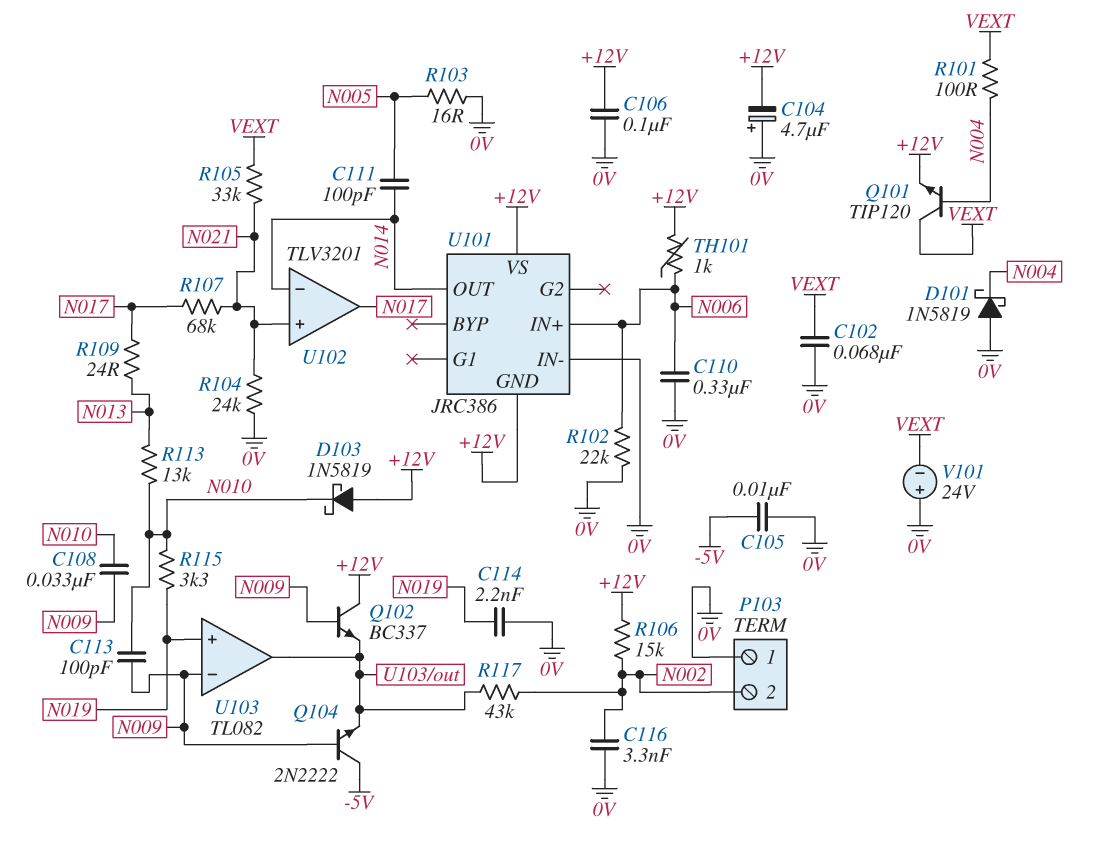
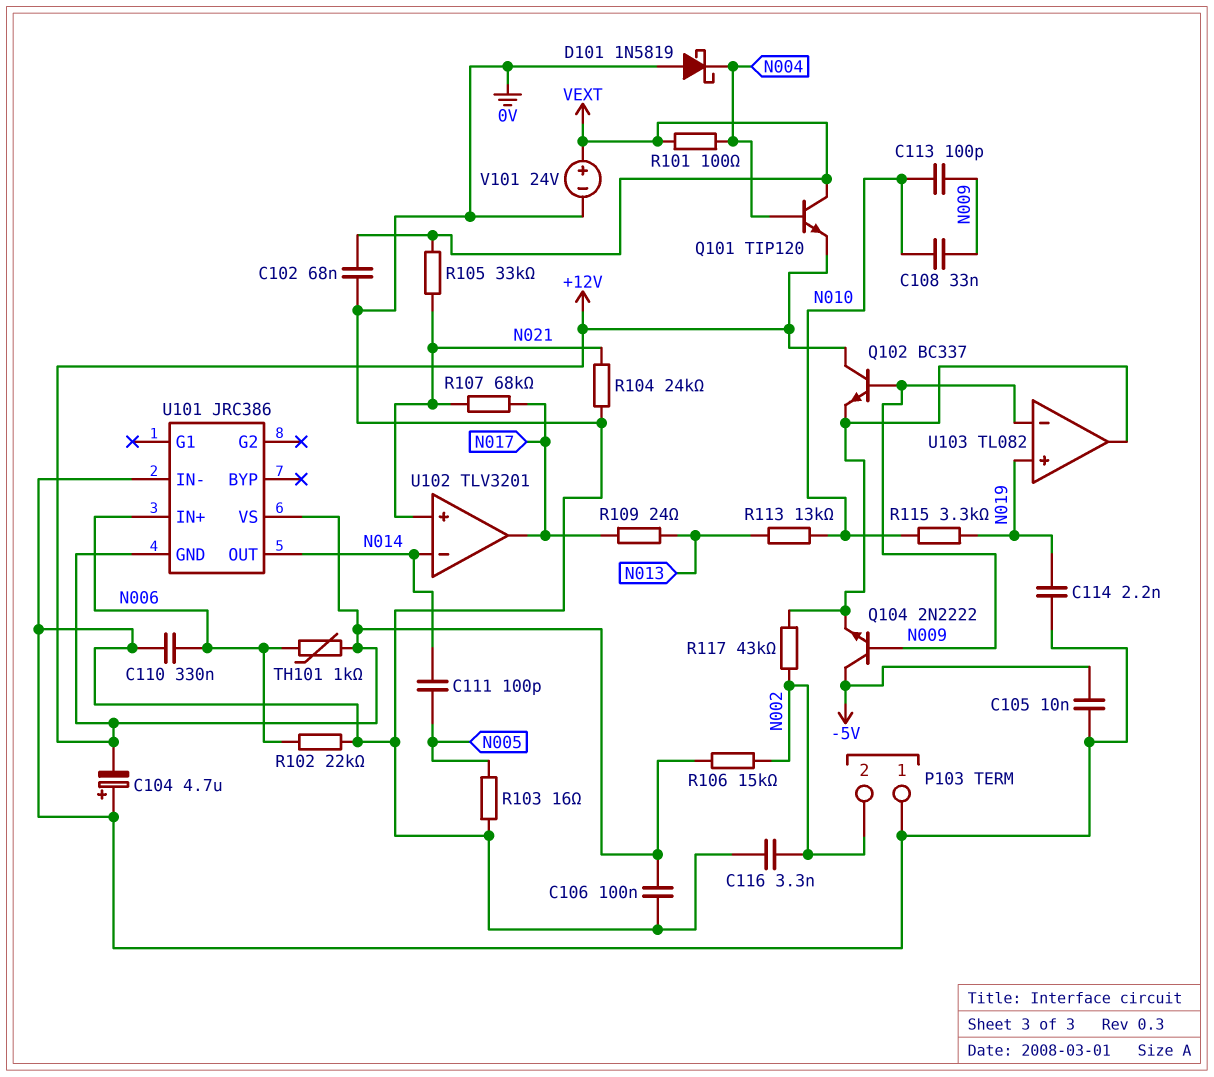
D103: schottky 1N5819 (A +12V, K N010) -> none
V101: 24V (plus 0V, minus VEXT) -> 24V (plus VEXT, minus 0V)

